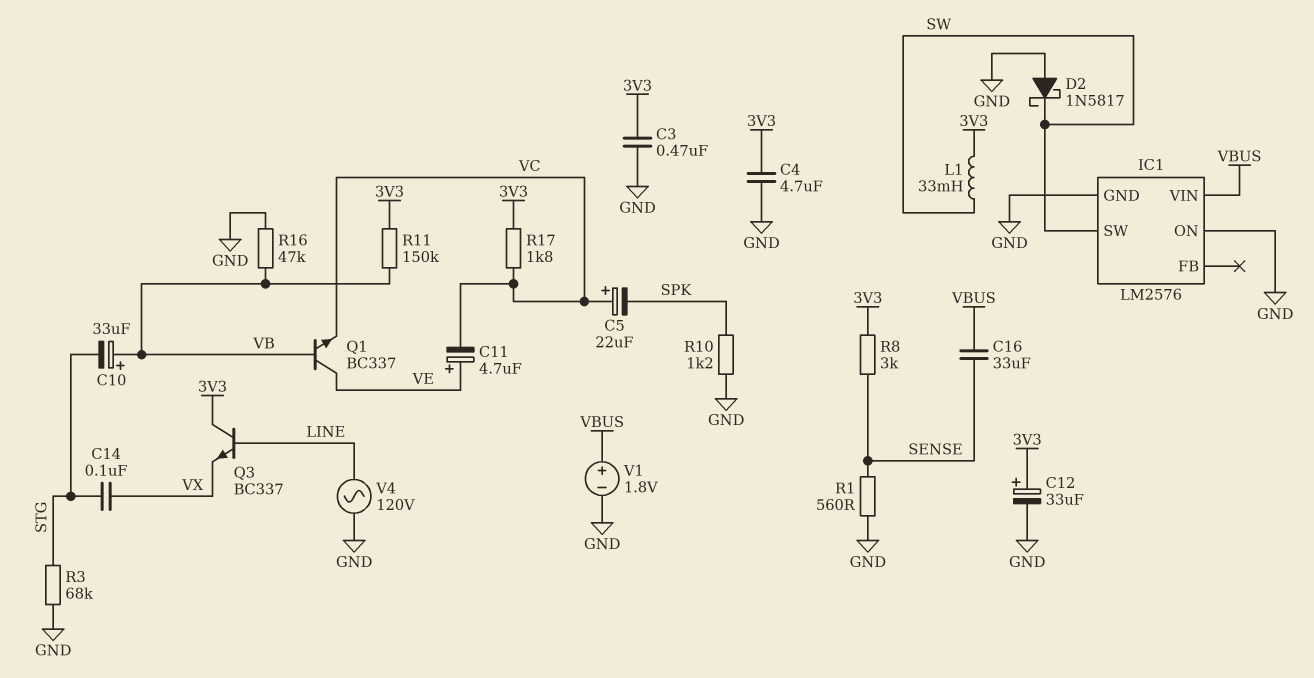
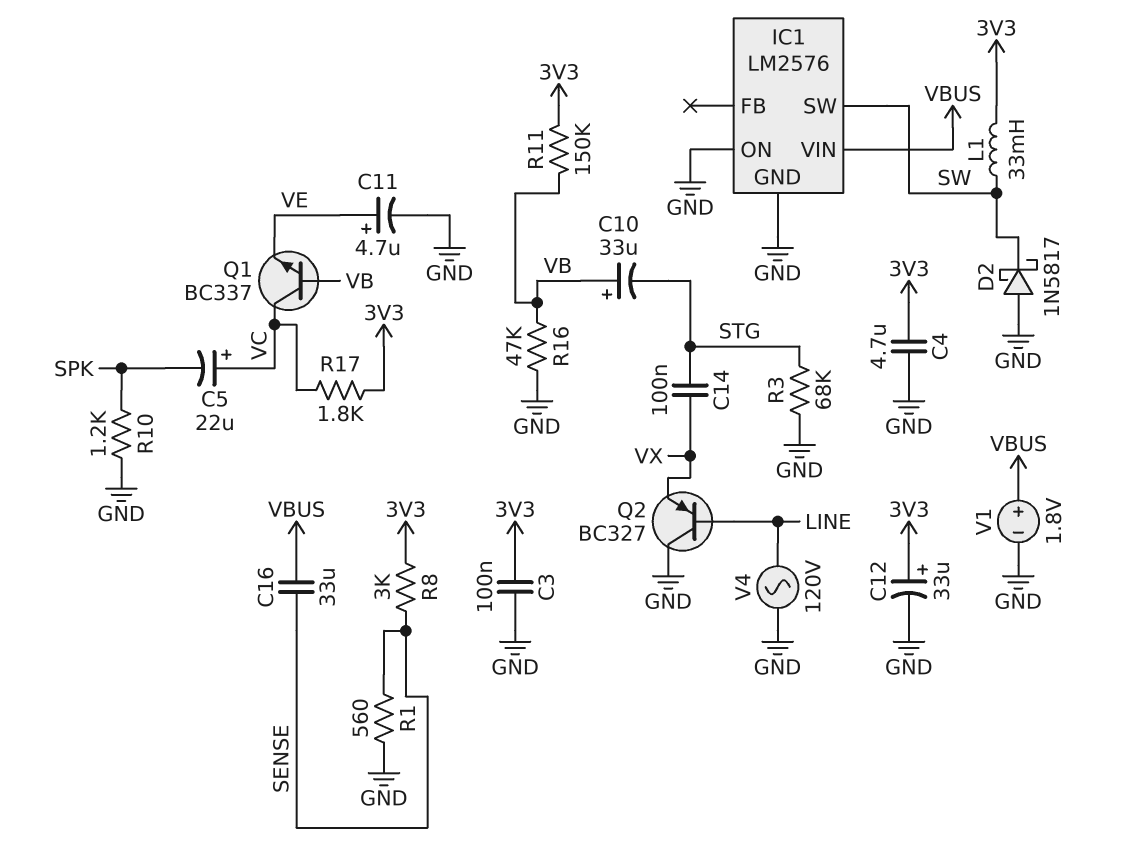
C3: 470nF (3V3, GND) -> 100nF (3V3, GND)
C11: 4.7uF (plus VE, minus VC) -> 4.7uF (plus VE, minus GND)
Q1: NPN BC337 (B VB, C VE, E VC) -> NPN BC337 (B VB, C VC, E VE)
Q2: none -> PNP BC327 (B LINE, C GND, E VX)
Q3: NPN BC337 (B LINE, C 3V3, E VX) -> none

